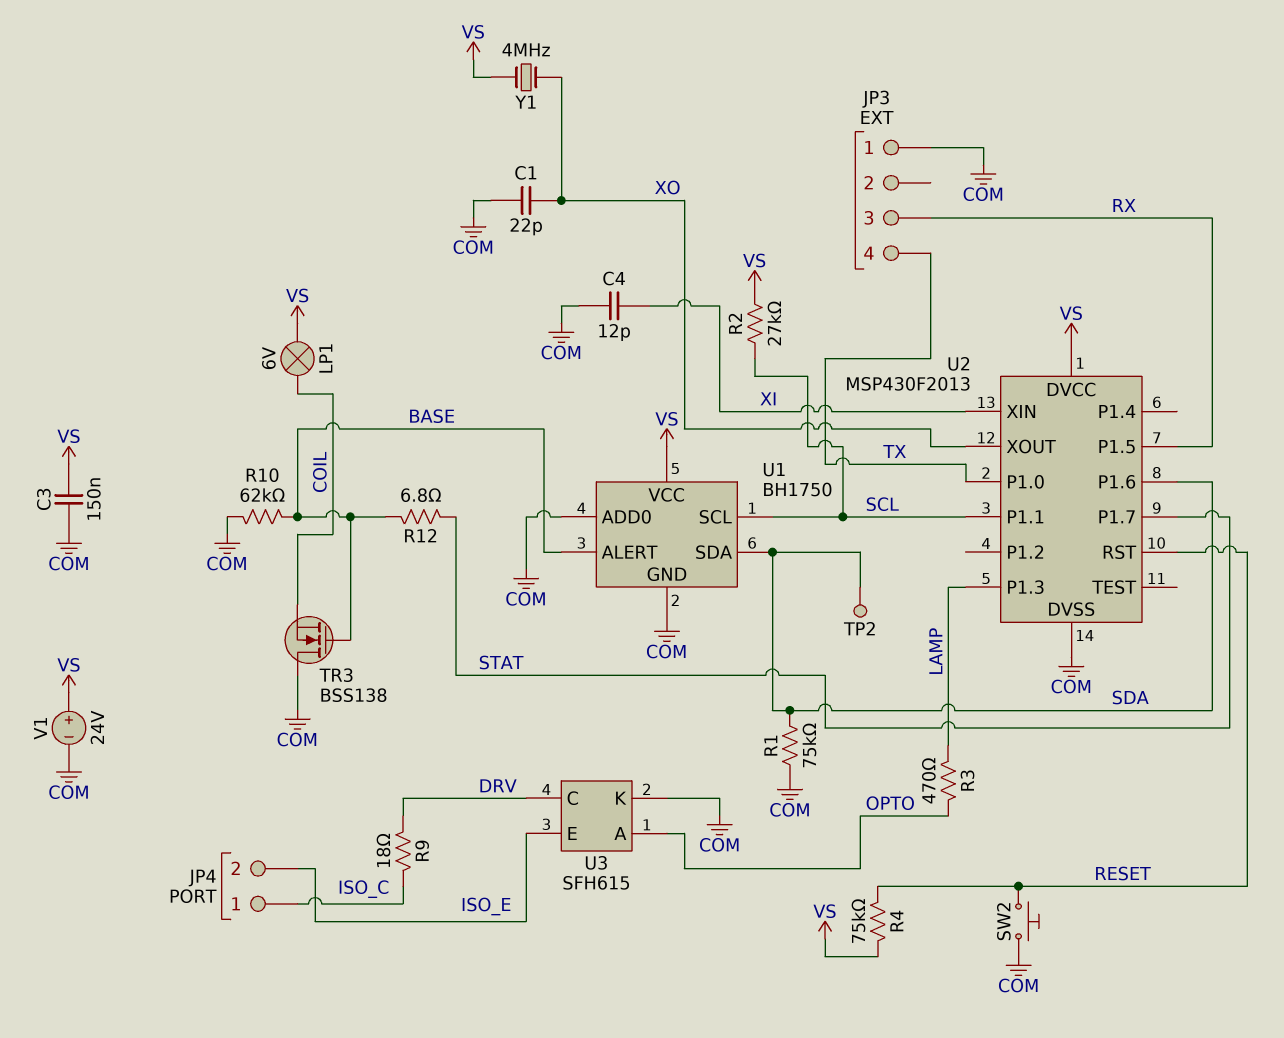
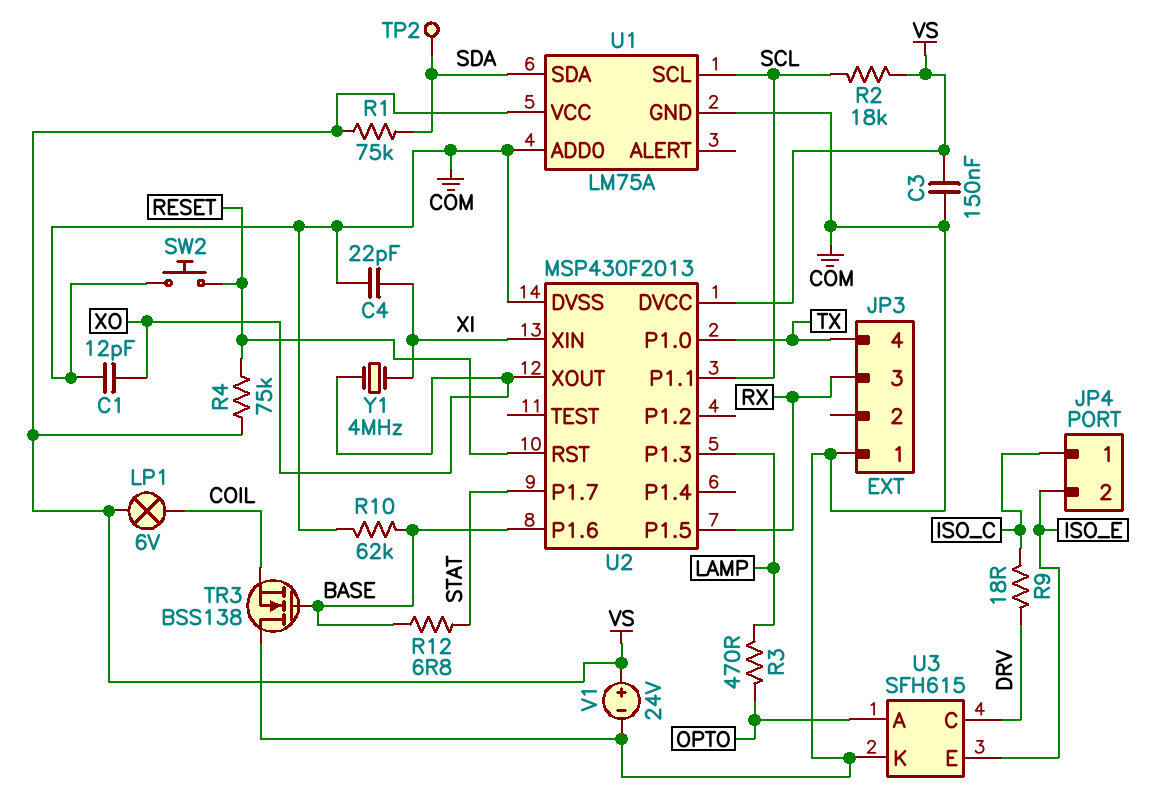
C1: 22pF (COM, XO) -> 12pF (COM, XO)
C4: 12pF (COM, XI) -> 22pF (COM, XI)
R1: 75k (COM, SDA) -> 75k (SDA, VS)
R2: 27k (SCL, VS) -> 18k (SCL, VS)
U1: BH1750 -> LM75A
U1 pin ALERT: BASE -> none
U2 pin P1.6: SDA -> BASE
Y1: 4MHz (VS, XO) -> 4MHz (XI, XO)

